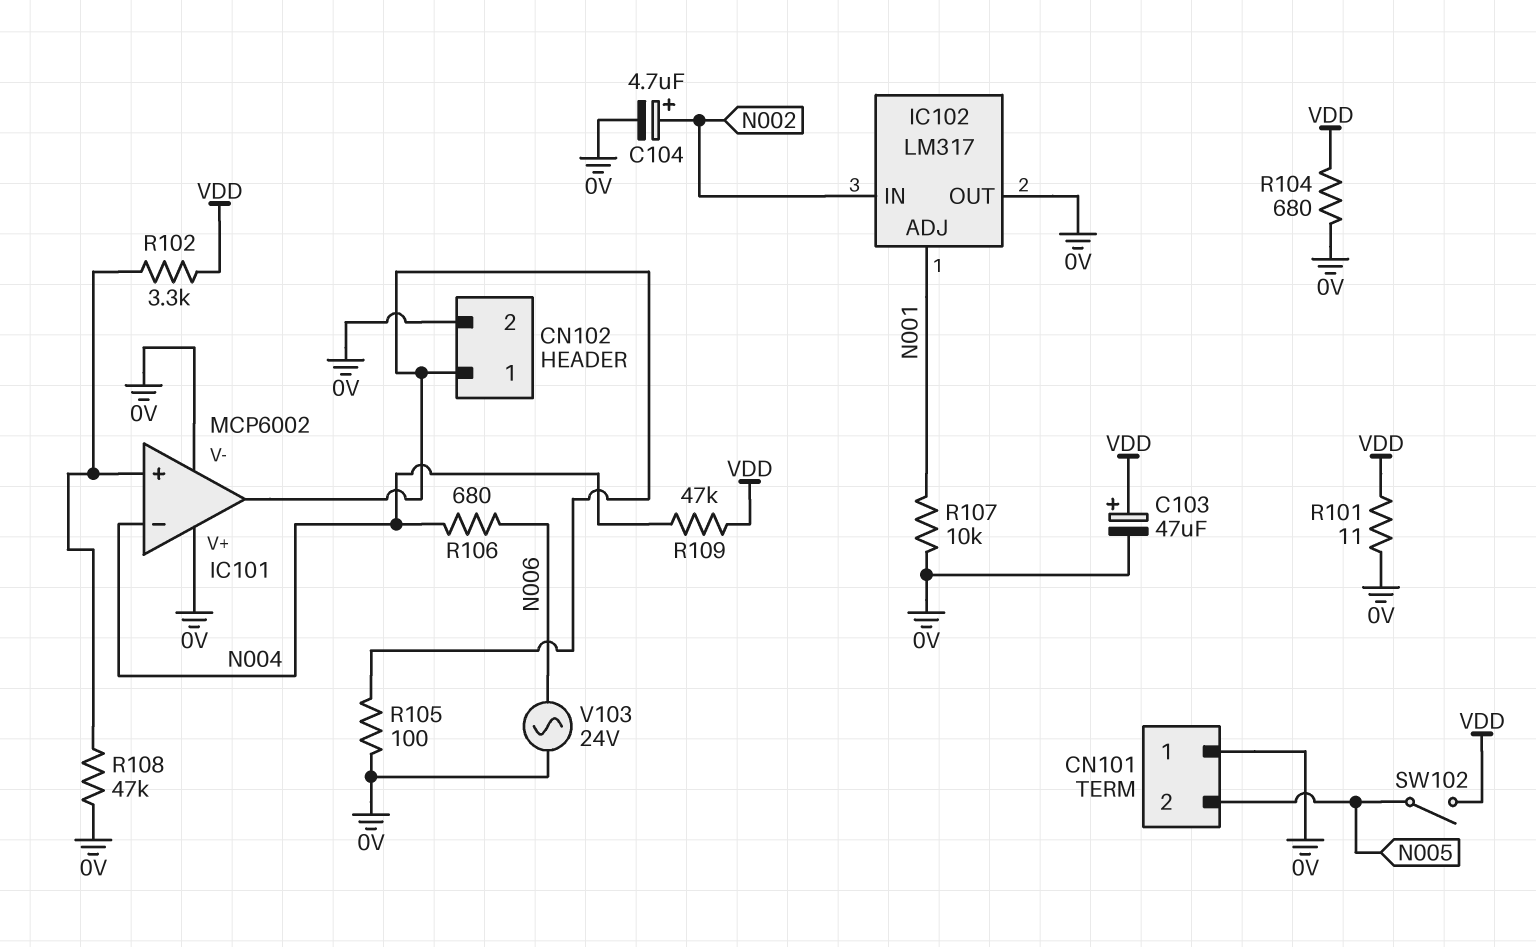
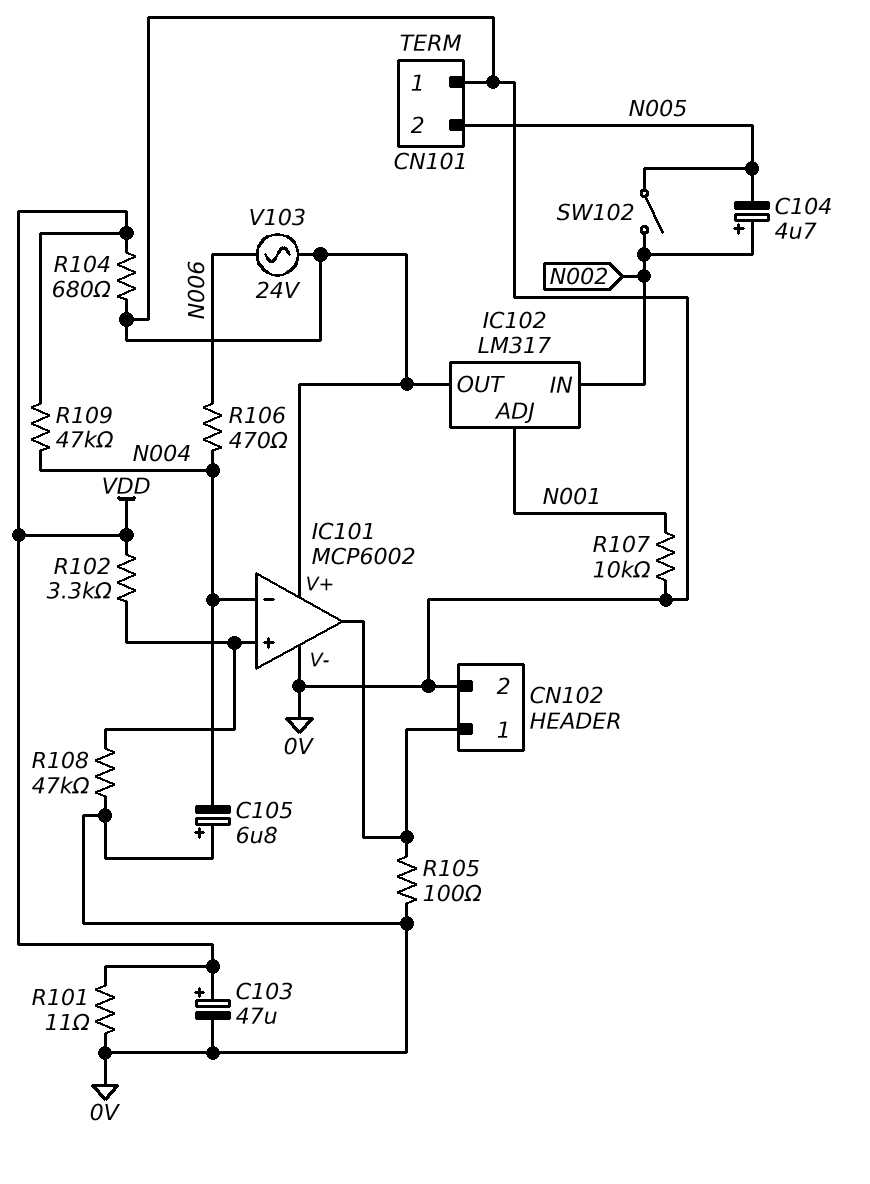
C104: 4.7uF (plus N002, minus 0V) -> 4.7uF (plus N002, minus N005)
C105: none -> 6.8uF (plus 0V, minus N004)
R106: 680 (N004, N006) -> 470 (N004, N006)
SW102: switch (N005, VDD) -> switch (N002, N005)

